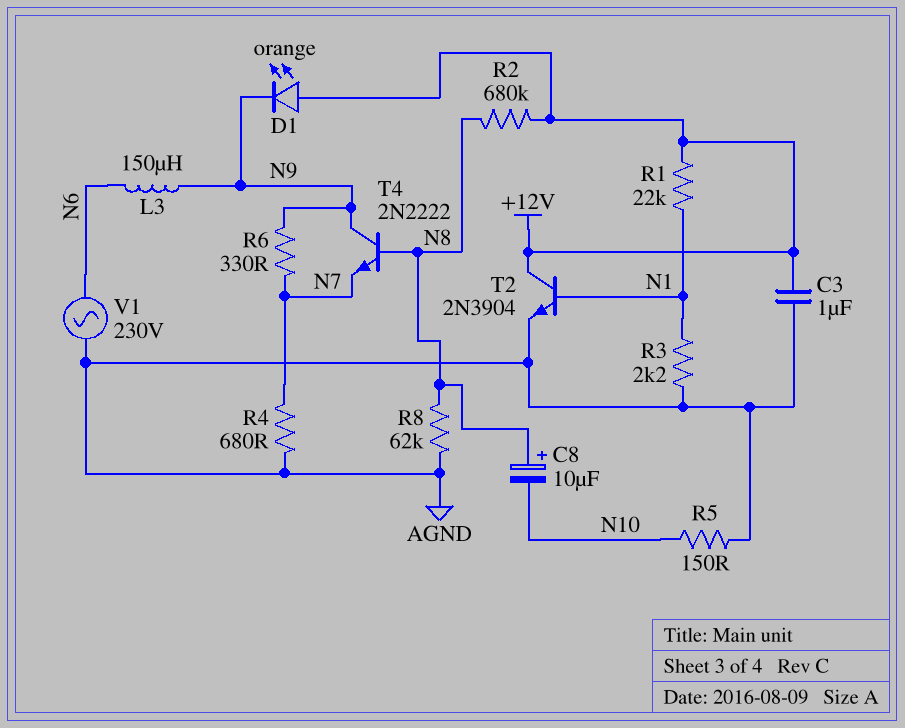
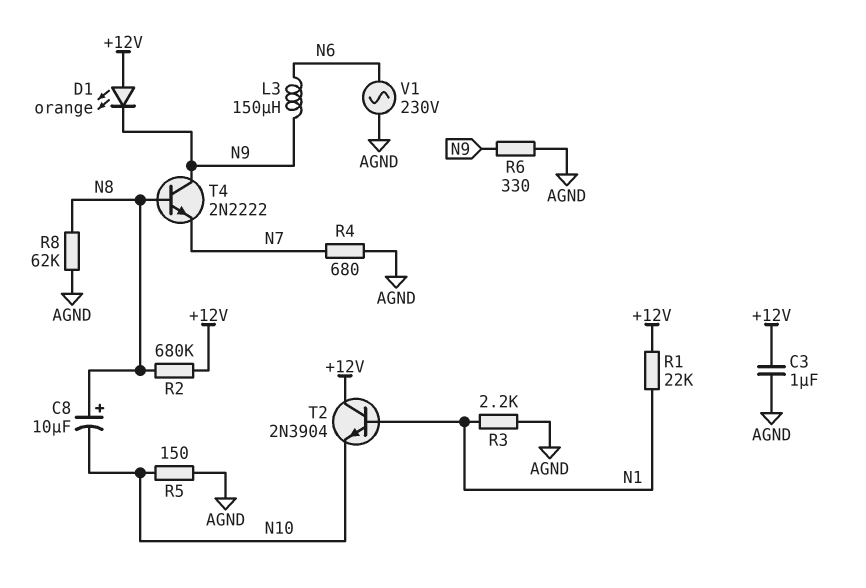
R6: 330 (N7, N9) -> 330 (AGND, N9)
T2: NPN 2N3904 (B N1, C +12V, E AGND) -> NPN 2N3904 (B N1, C +12V, E N10)

